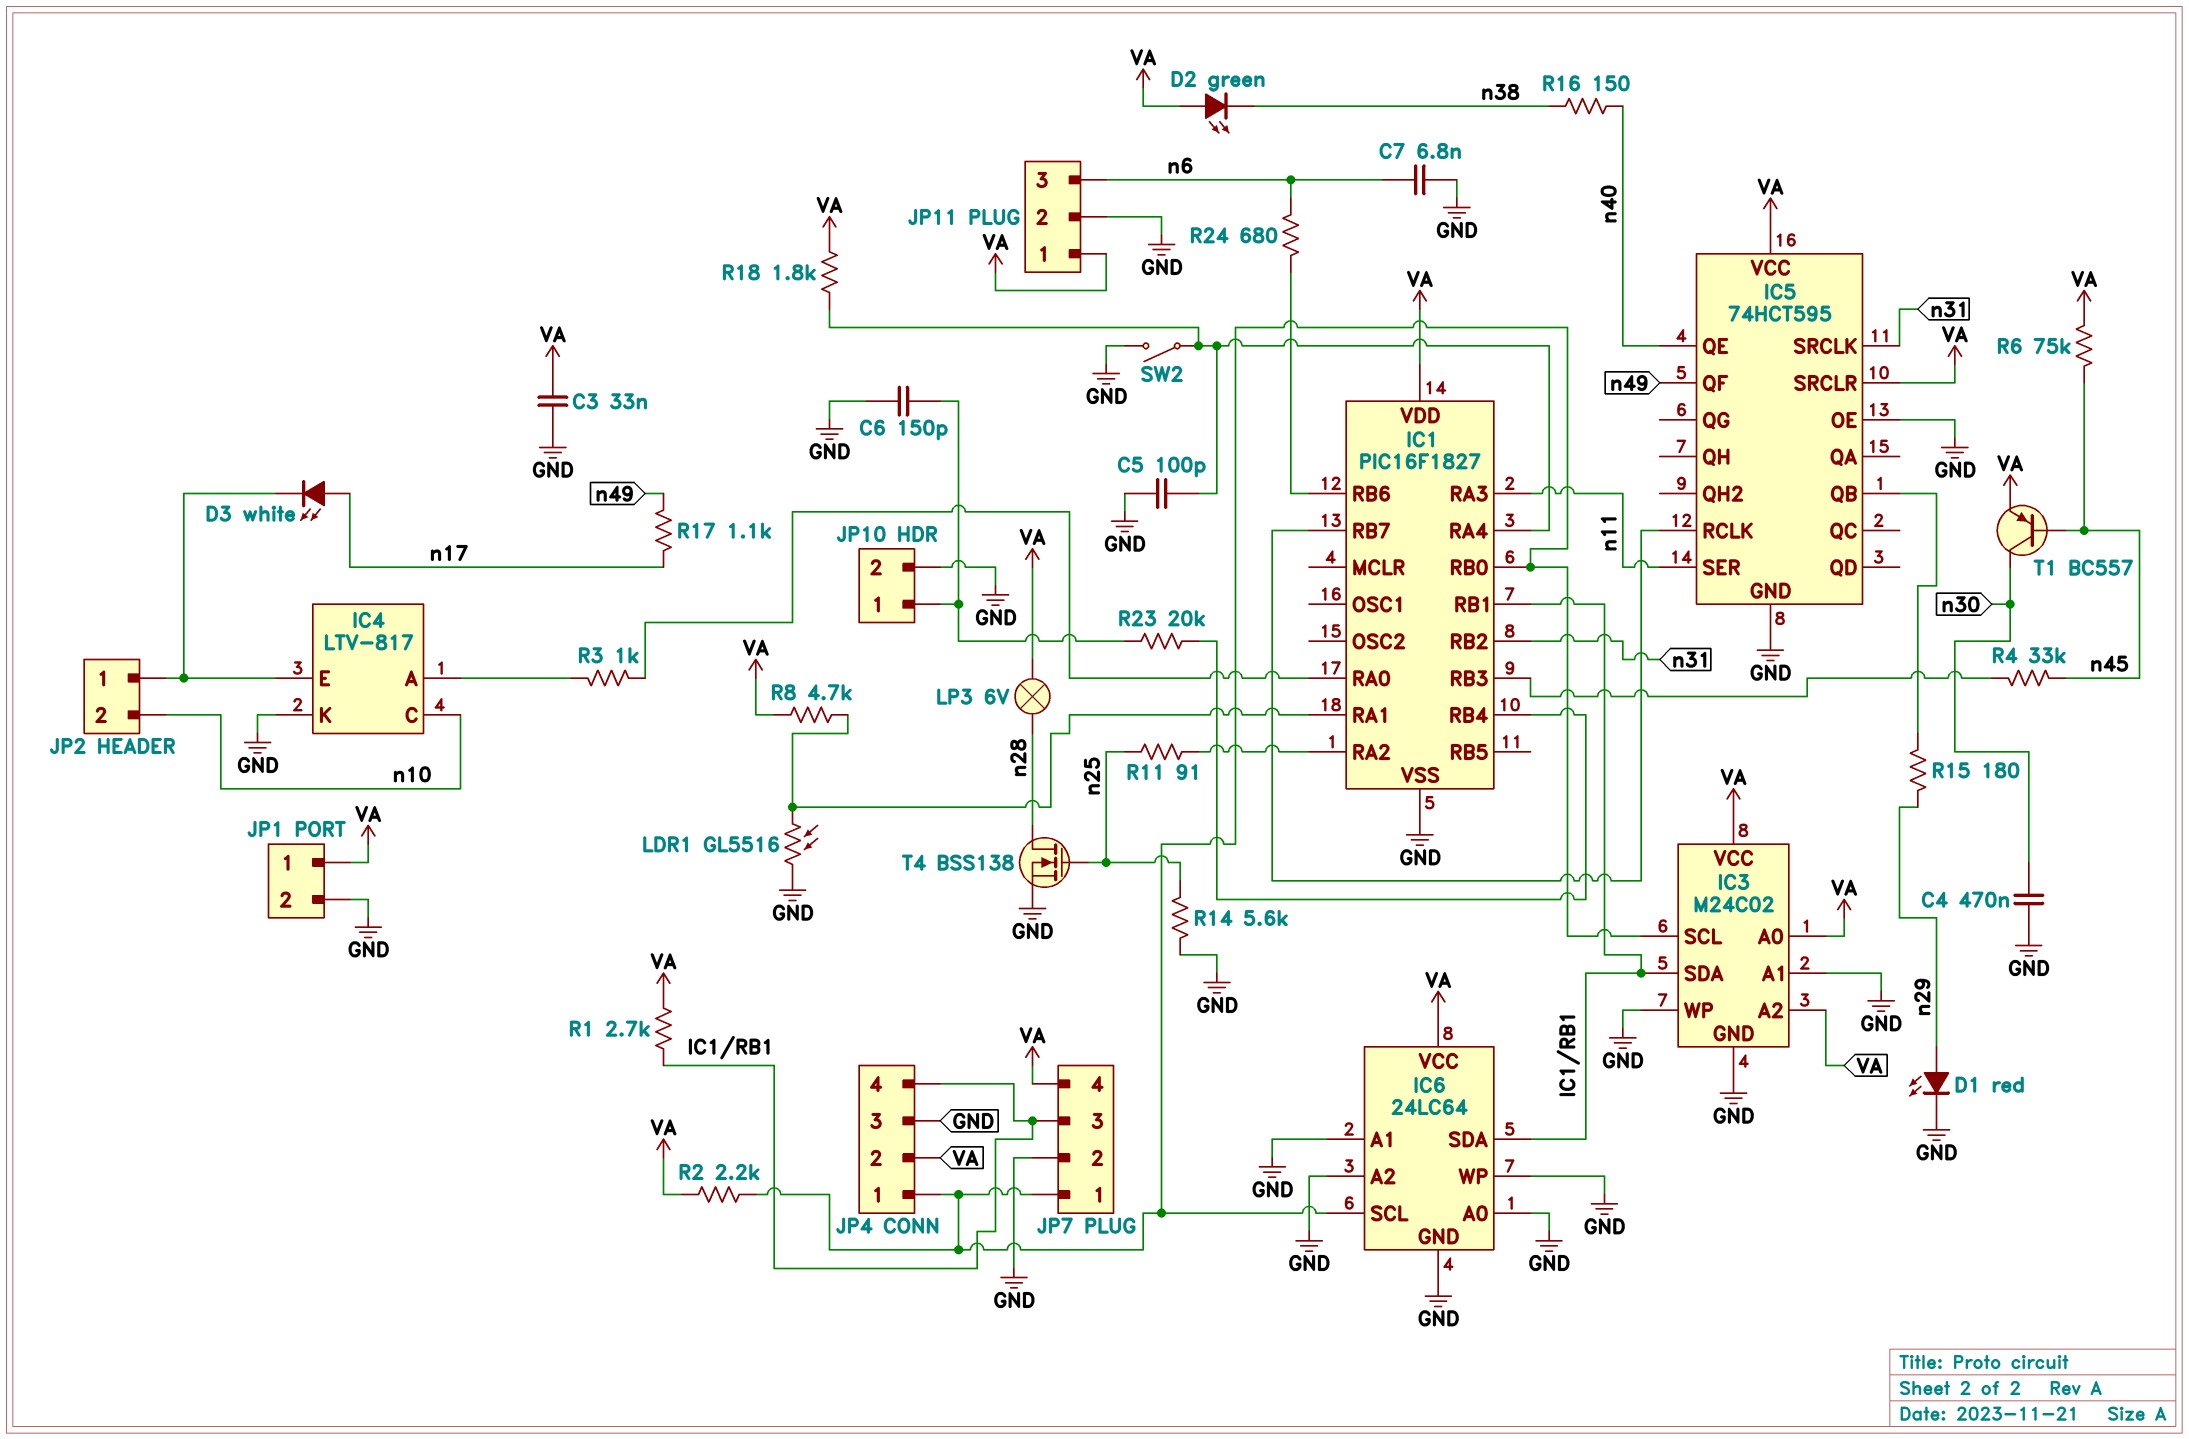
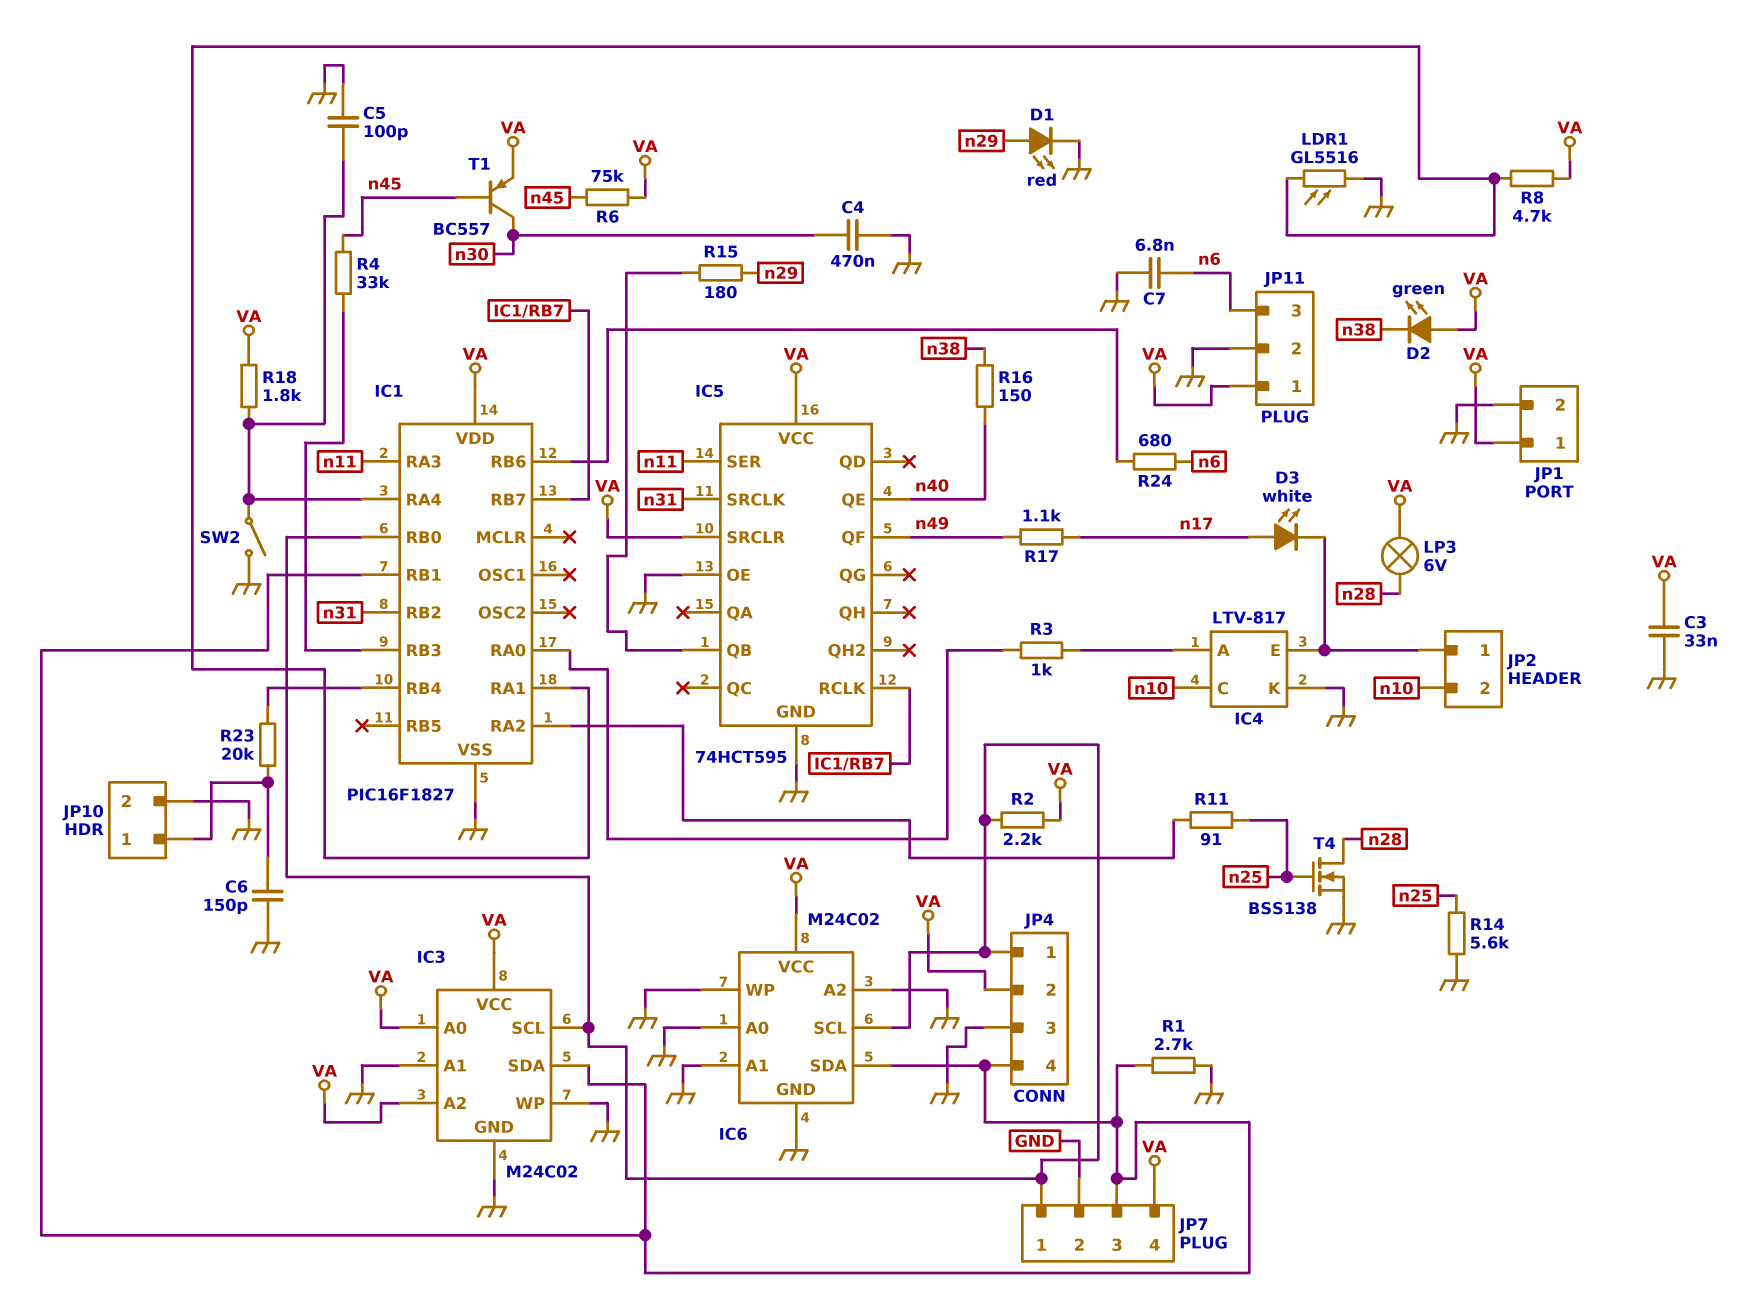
IC6: 24LC64 -> M24C02
R1: 2.7k (IC1/RB1, VA) -> 2.7k (GND, IC1/RB1)

